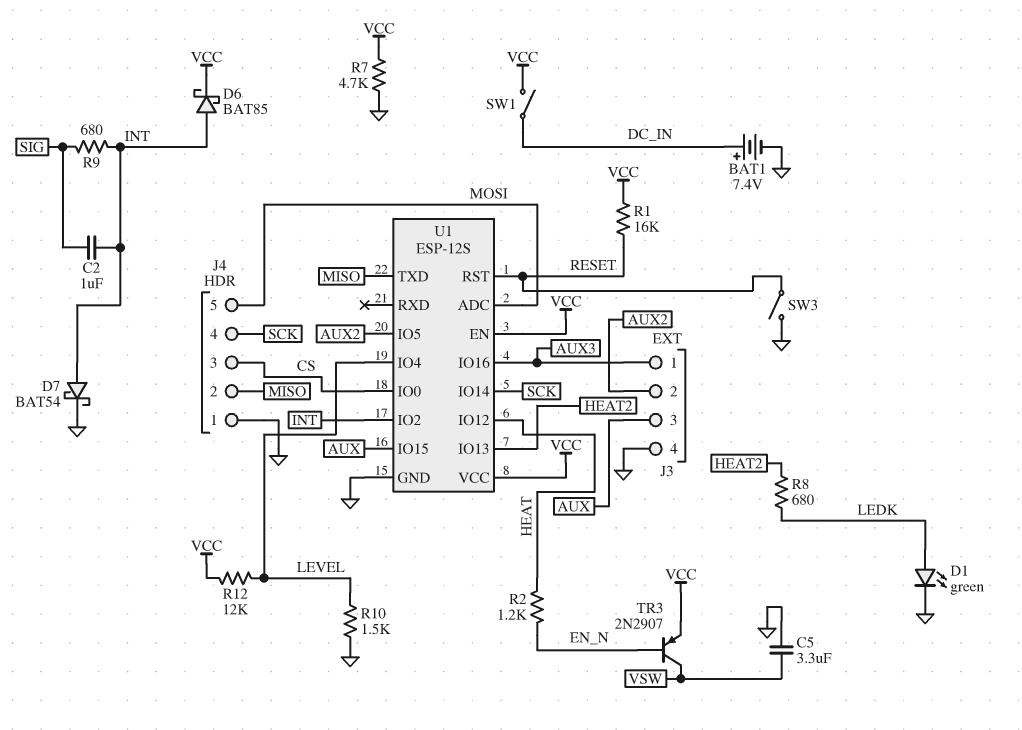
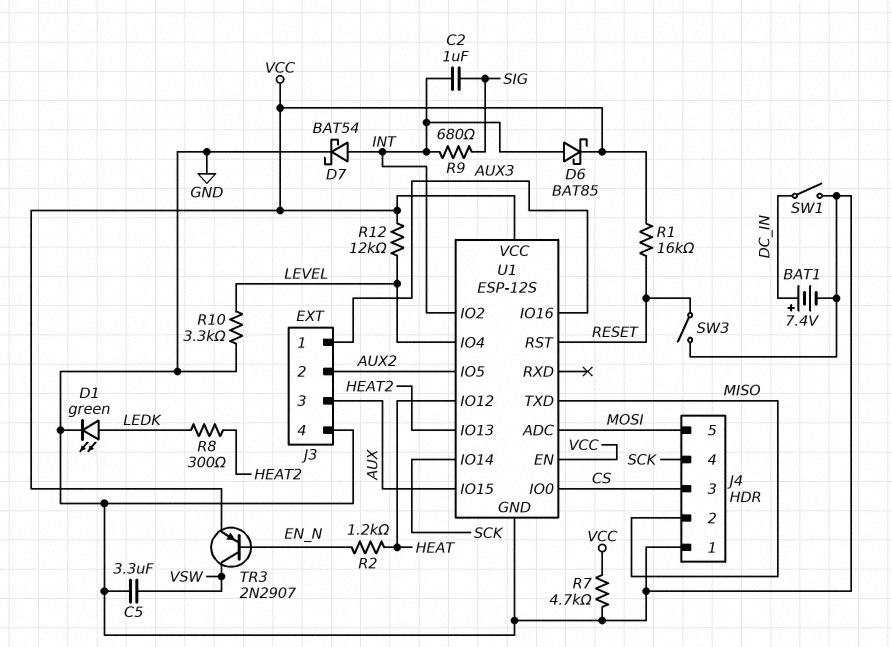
R8: 680 (HEAT2, LEDK) -> 300 (HEAT2, LEDK)
R10: 1.5k (GND, LEVEL) -> 3.3k (GND, LEVEL)
SW1: switch (DC_IN, VCC) -> switch (DC_IN, GND)

